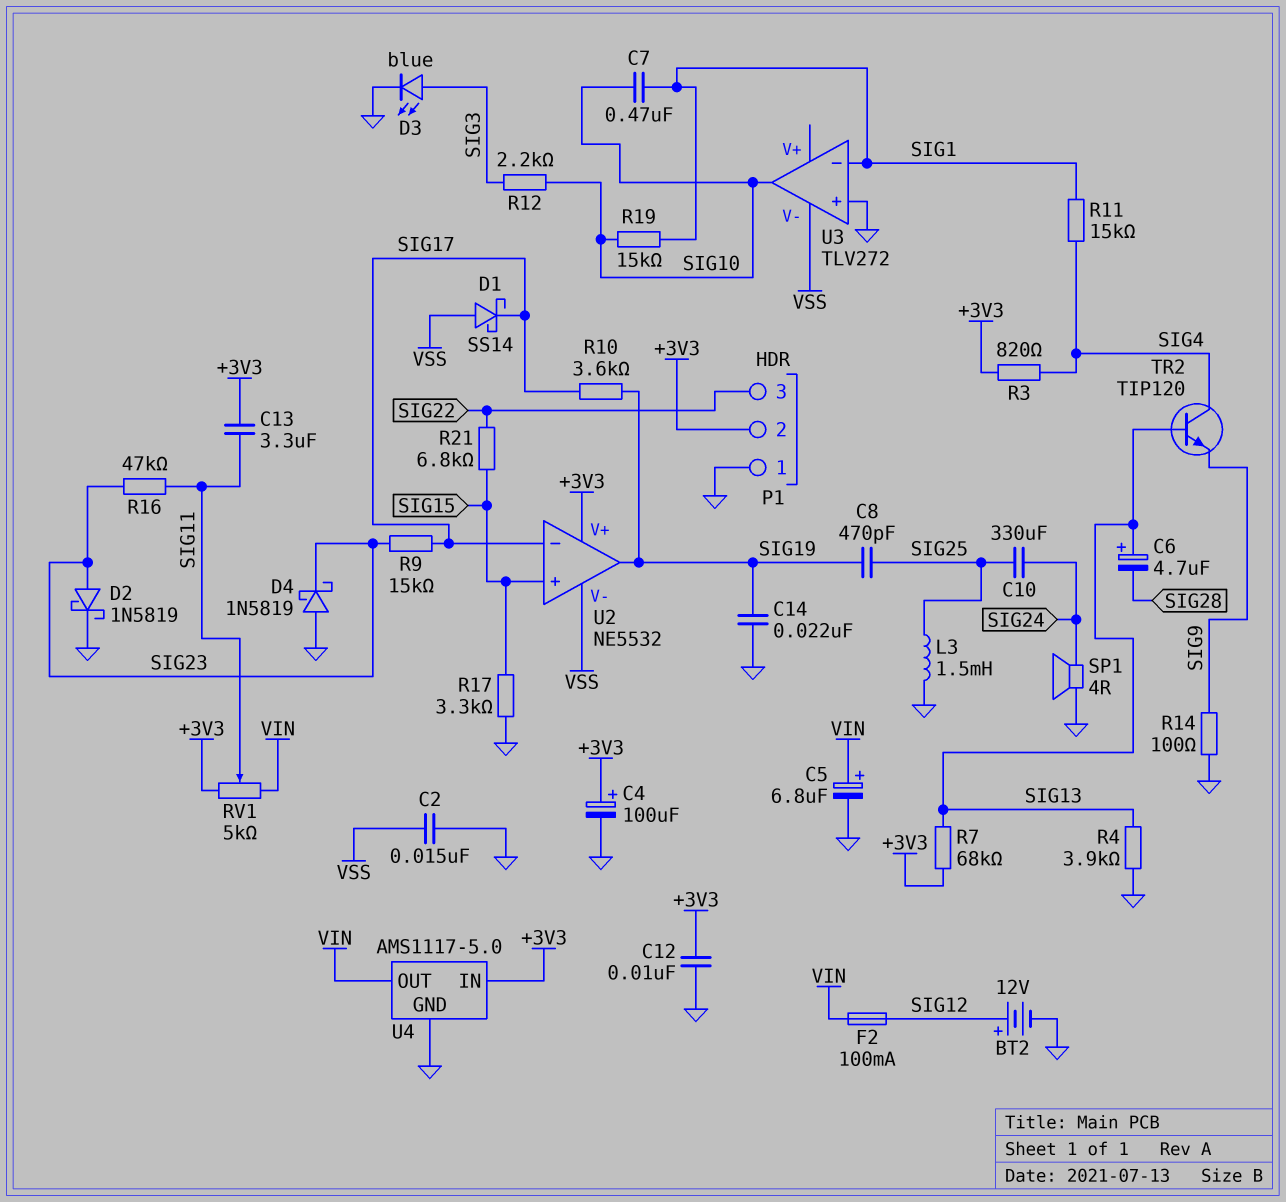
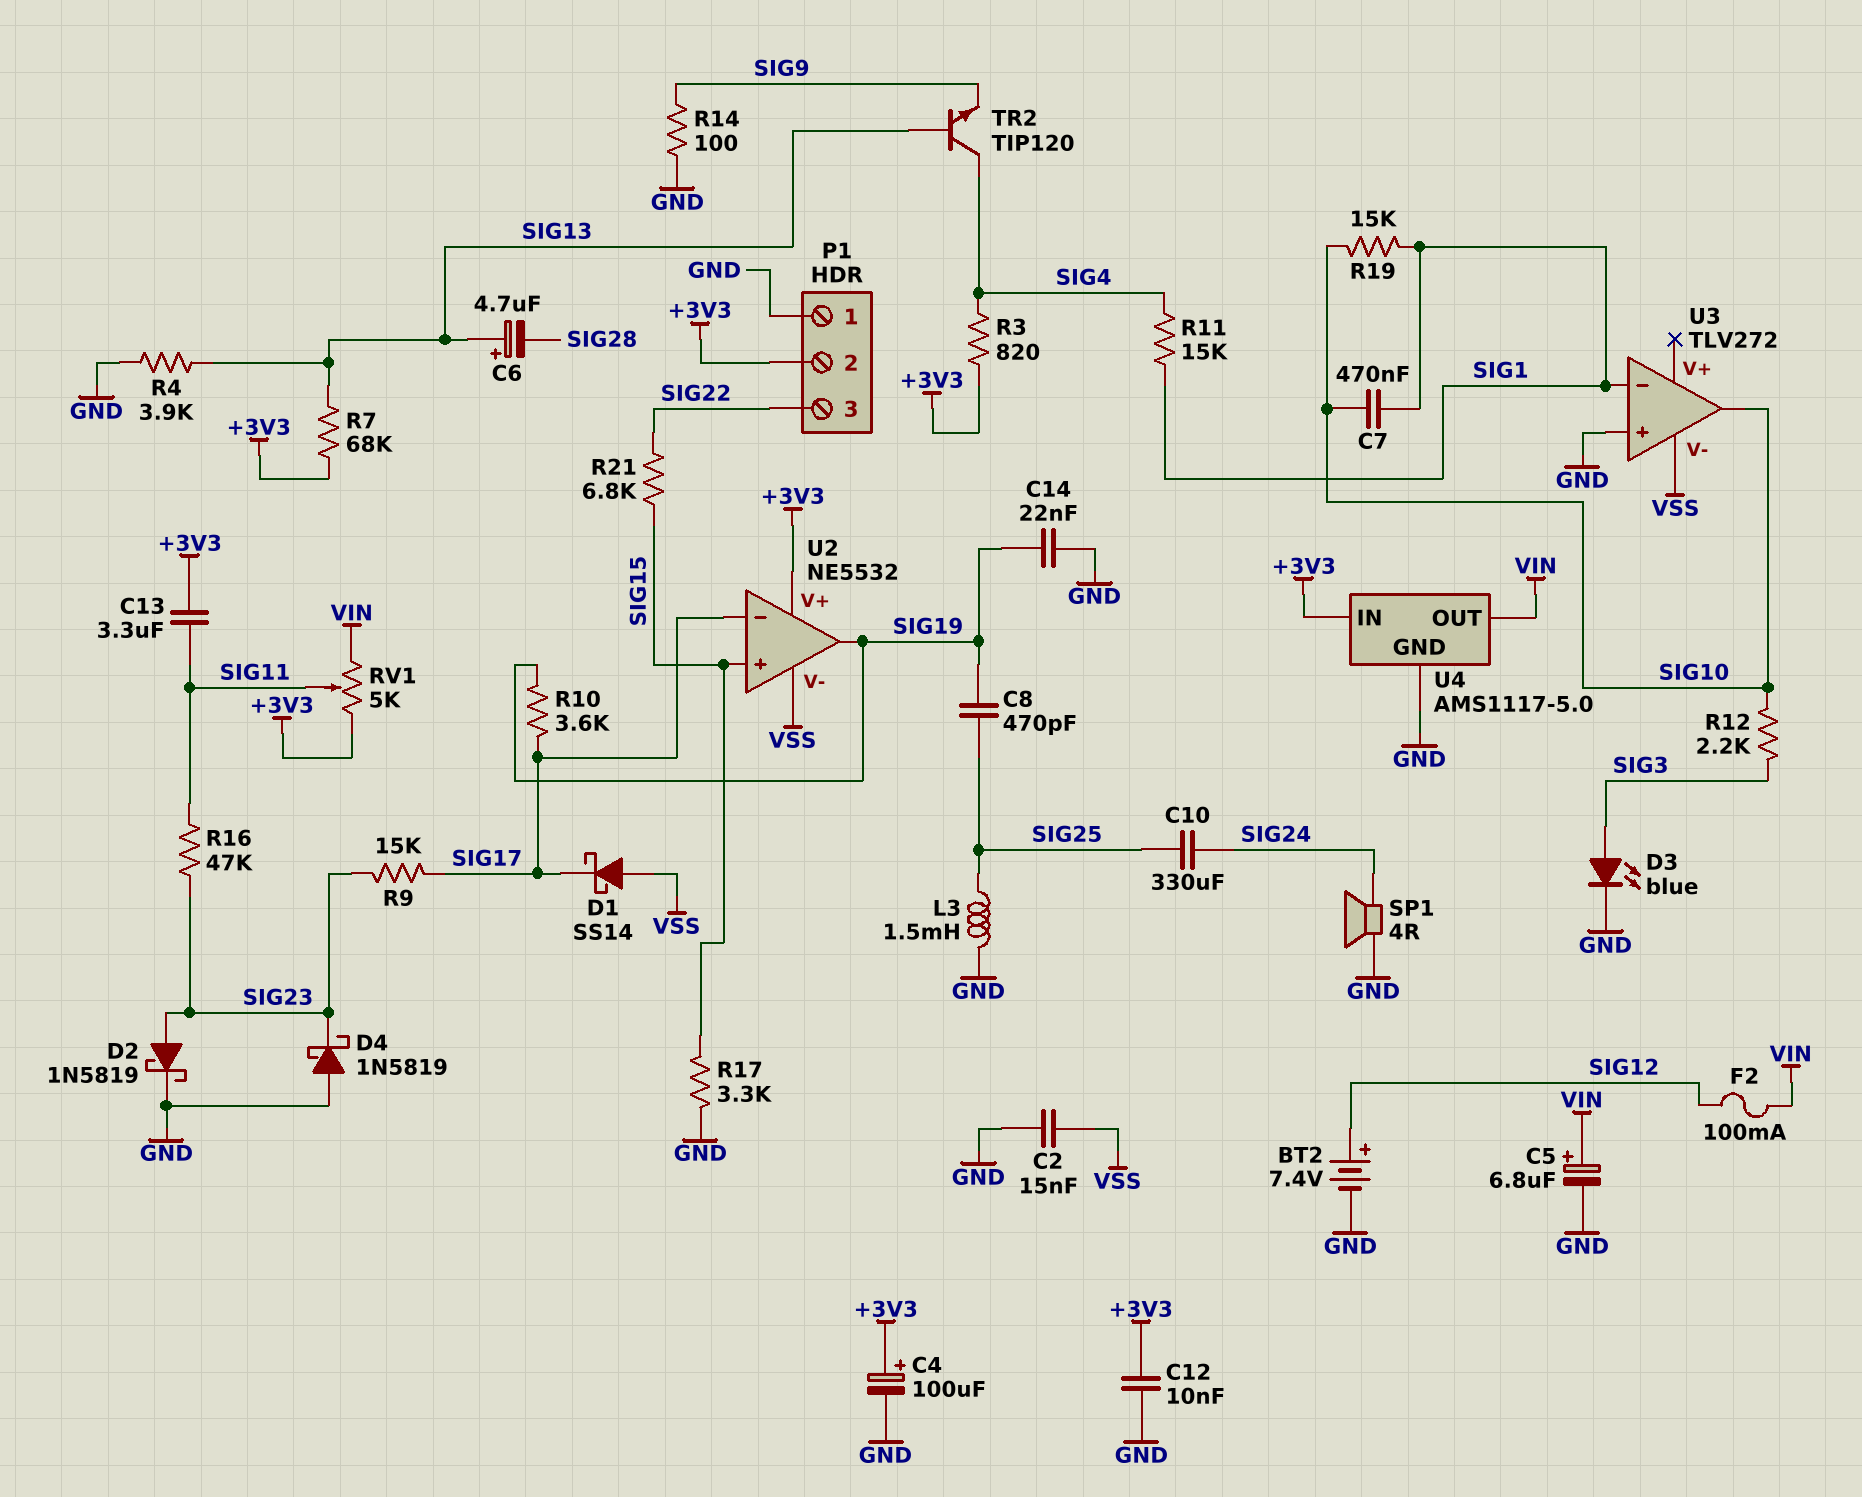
BT2: 12V (plus SIG12, minus GND) -> 7.4V (plus SIG12, minus GND)

